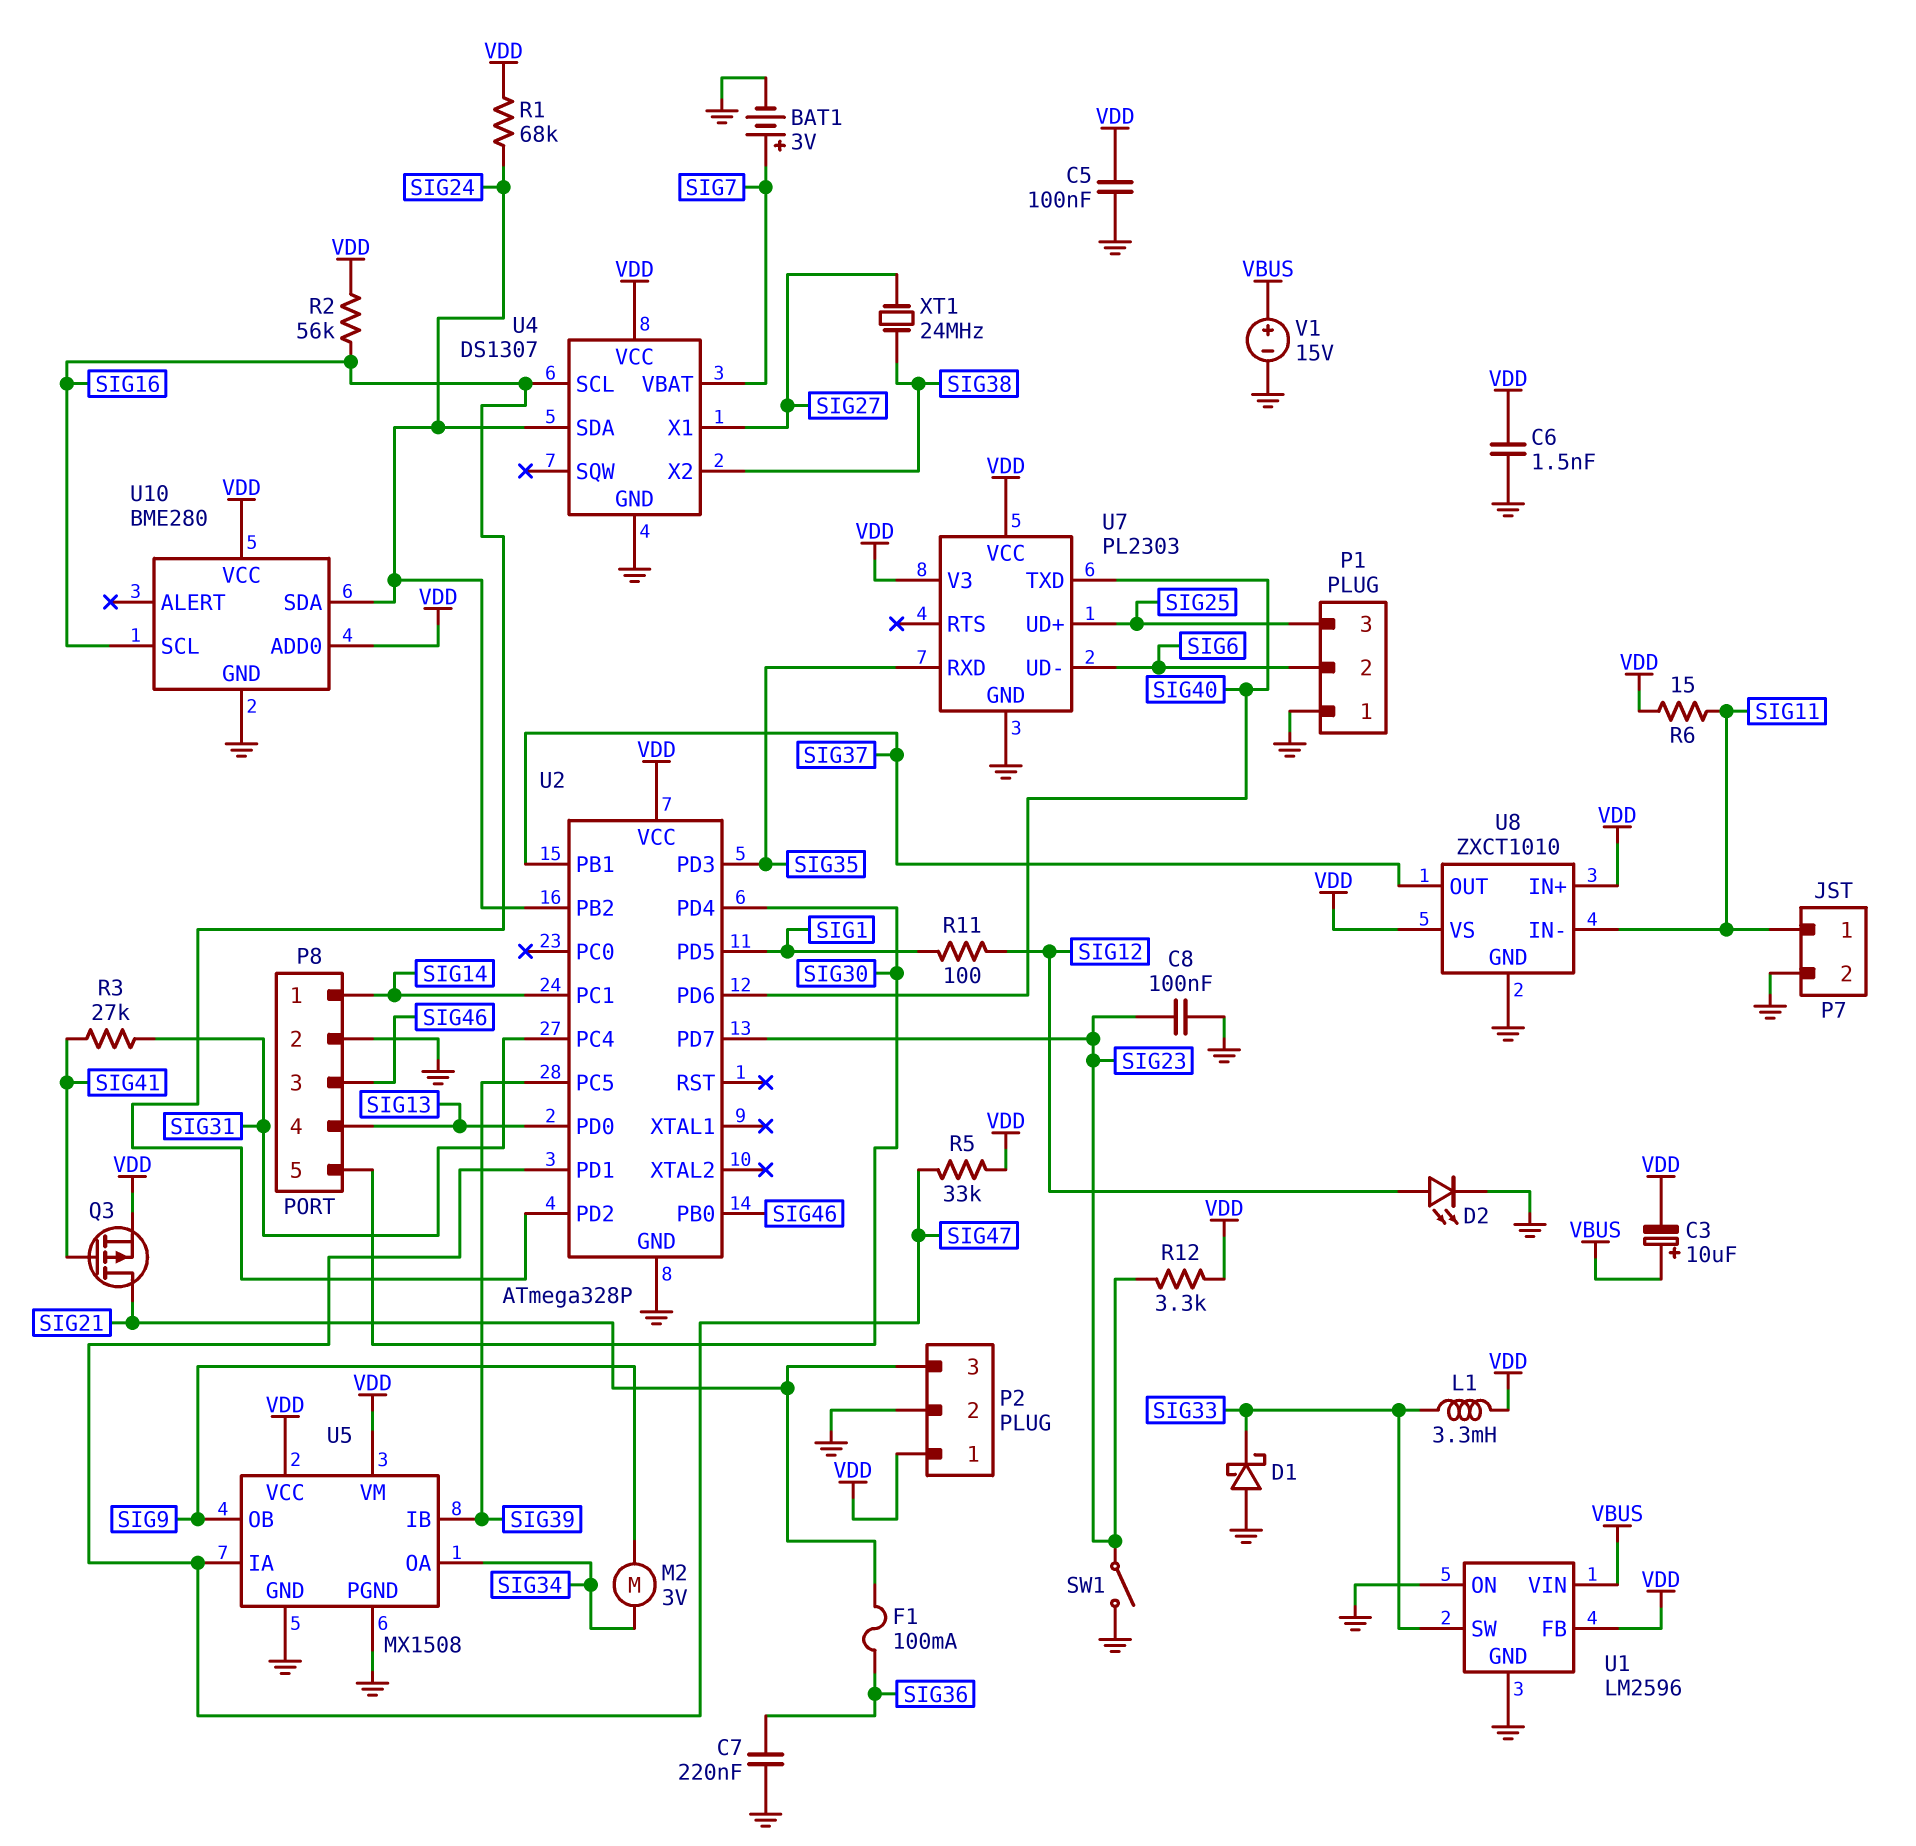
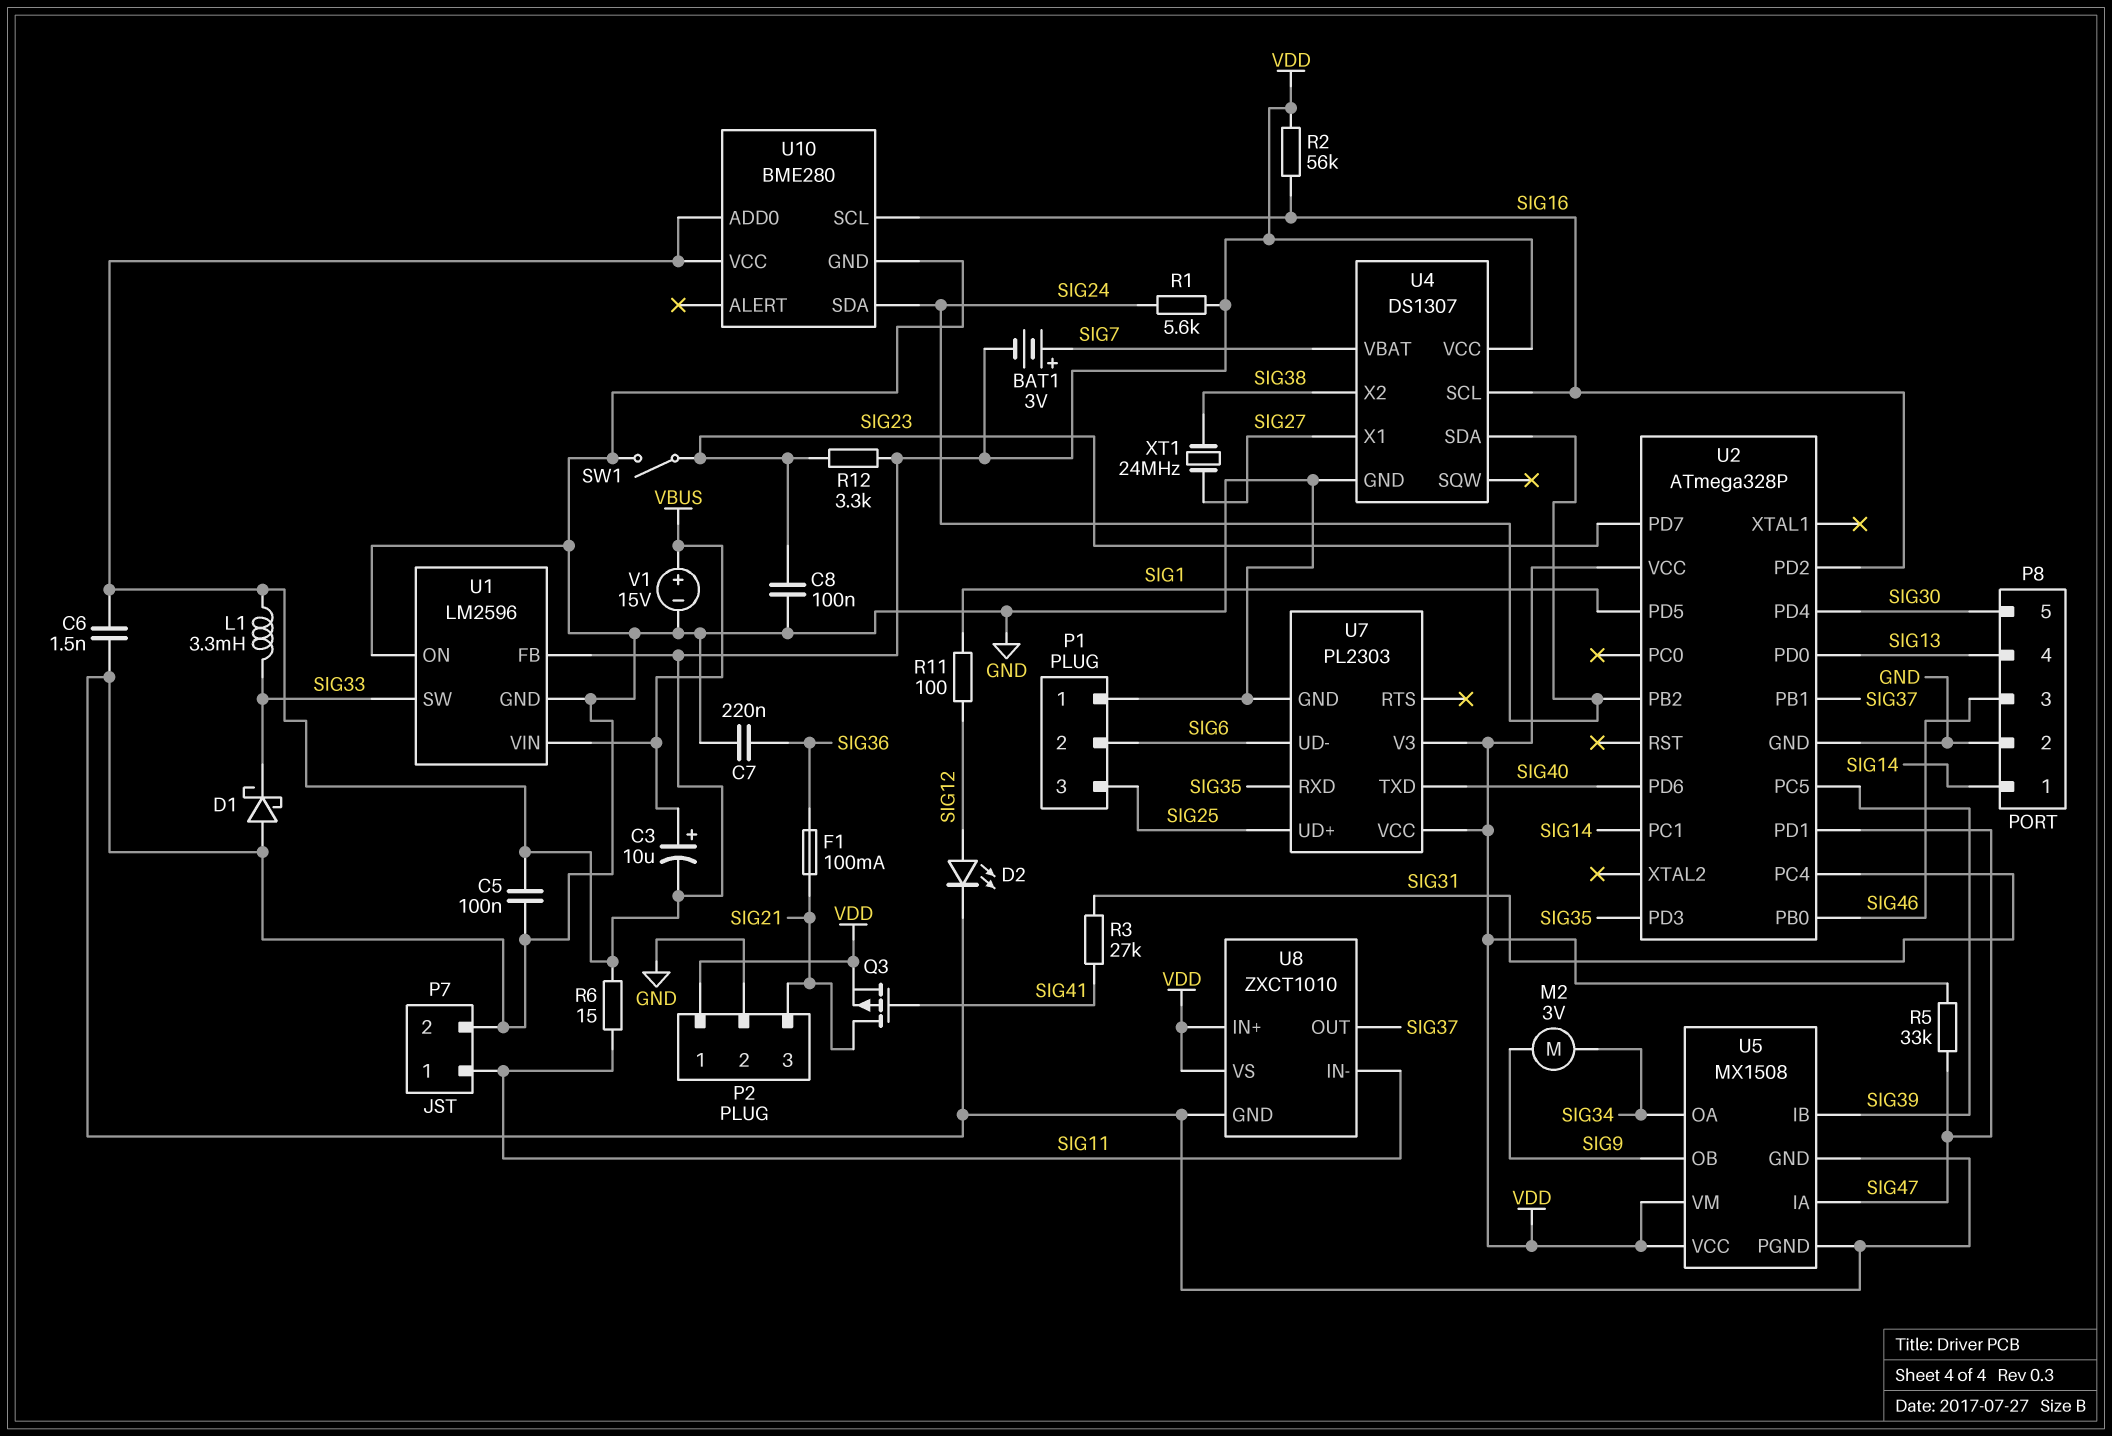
BAT1: 3V (plus SIG7, minus GND) -> 3V (plus SIG7, minus VDD)
R1: 68k (SIG24, VDD) -> 5.6k (SIG24, VDD)

